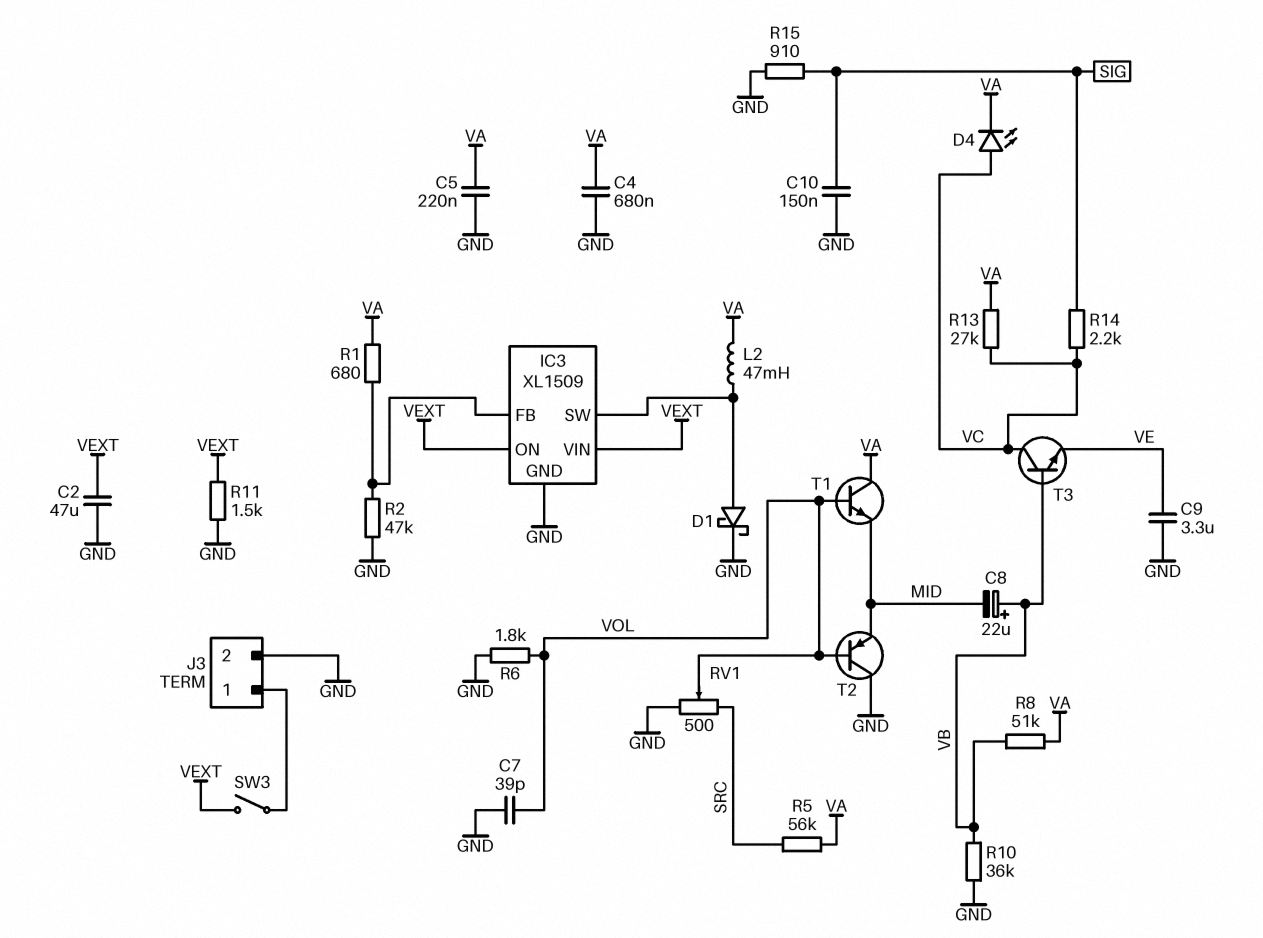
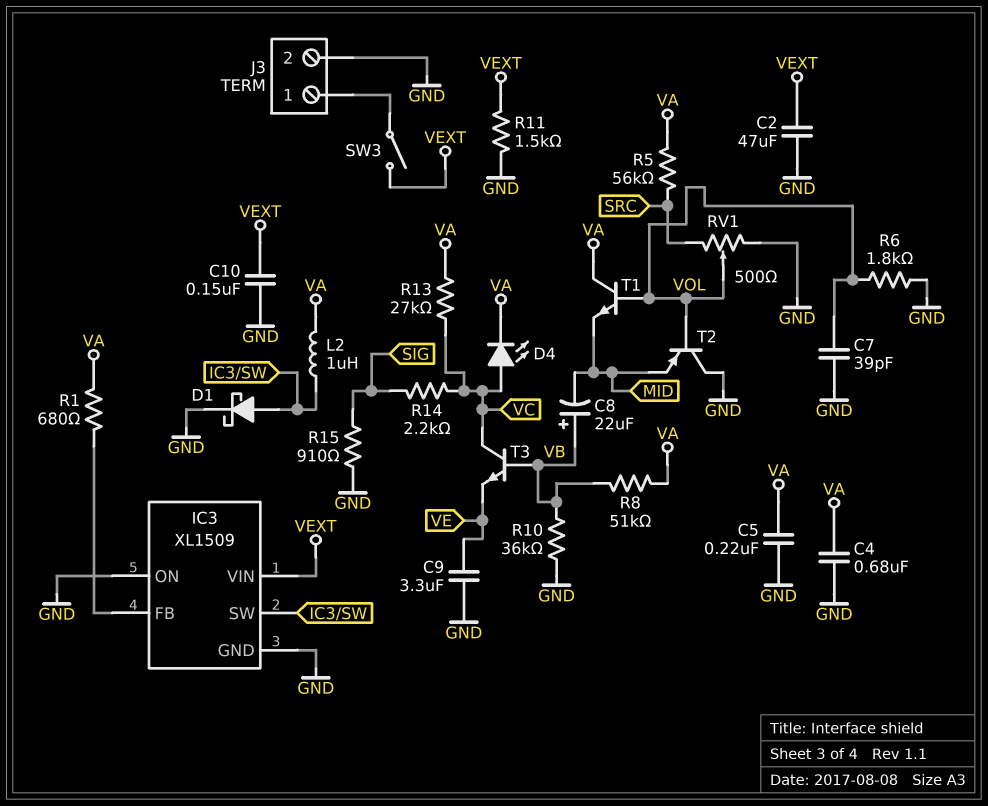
C10: 150nF (GND, SIG) -> 150nF (GND, VEXT)
IC3 pin ON: VEXT -> GND
L2: 47mH (IC3/SW, VA) -> 1uH (IC3/SW, VA)
R2: 47k (GND, IC3/FB) -> none

